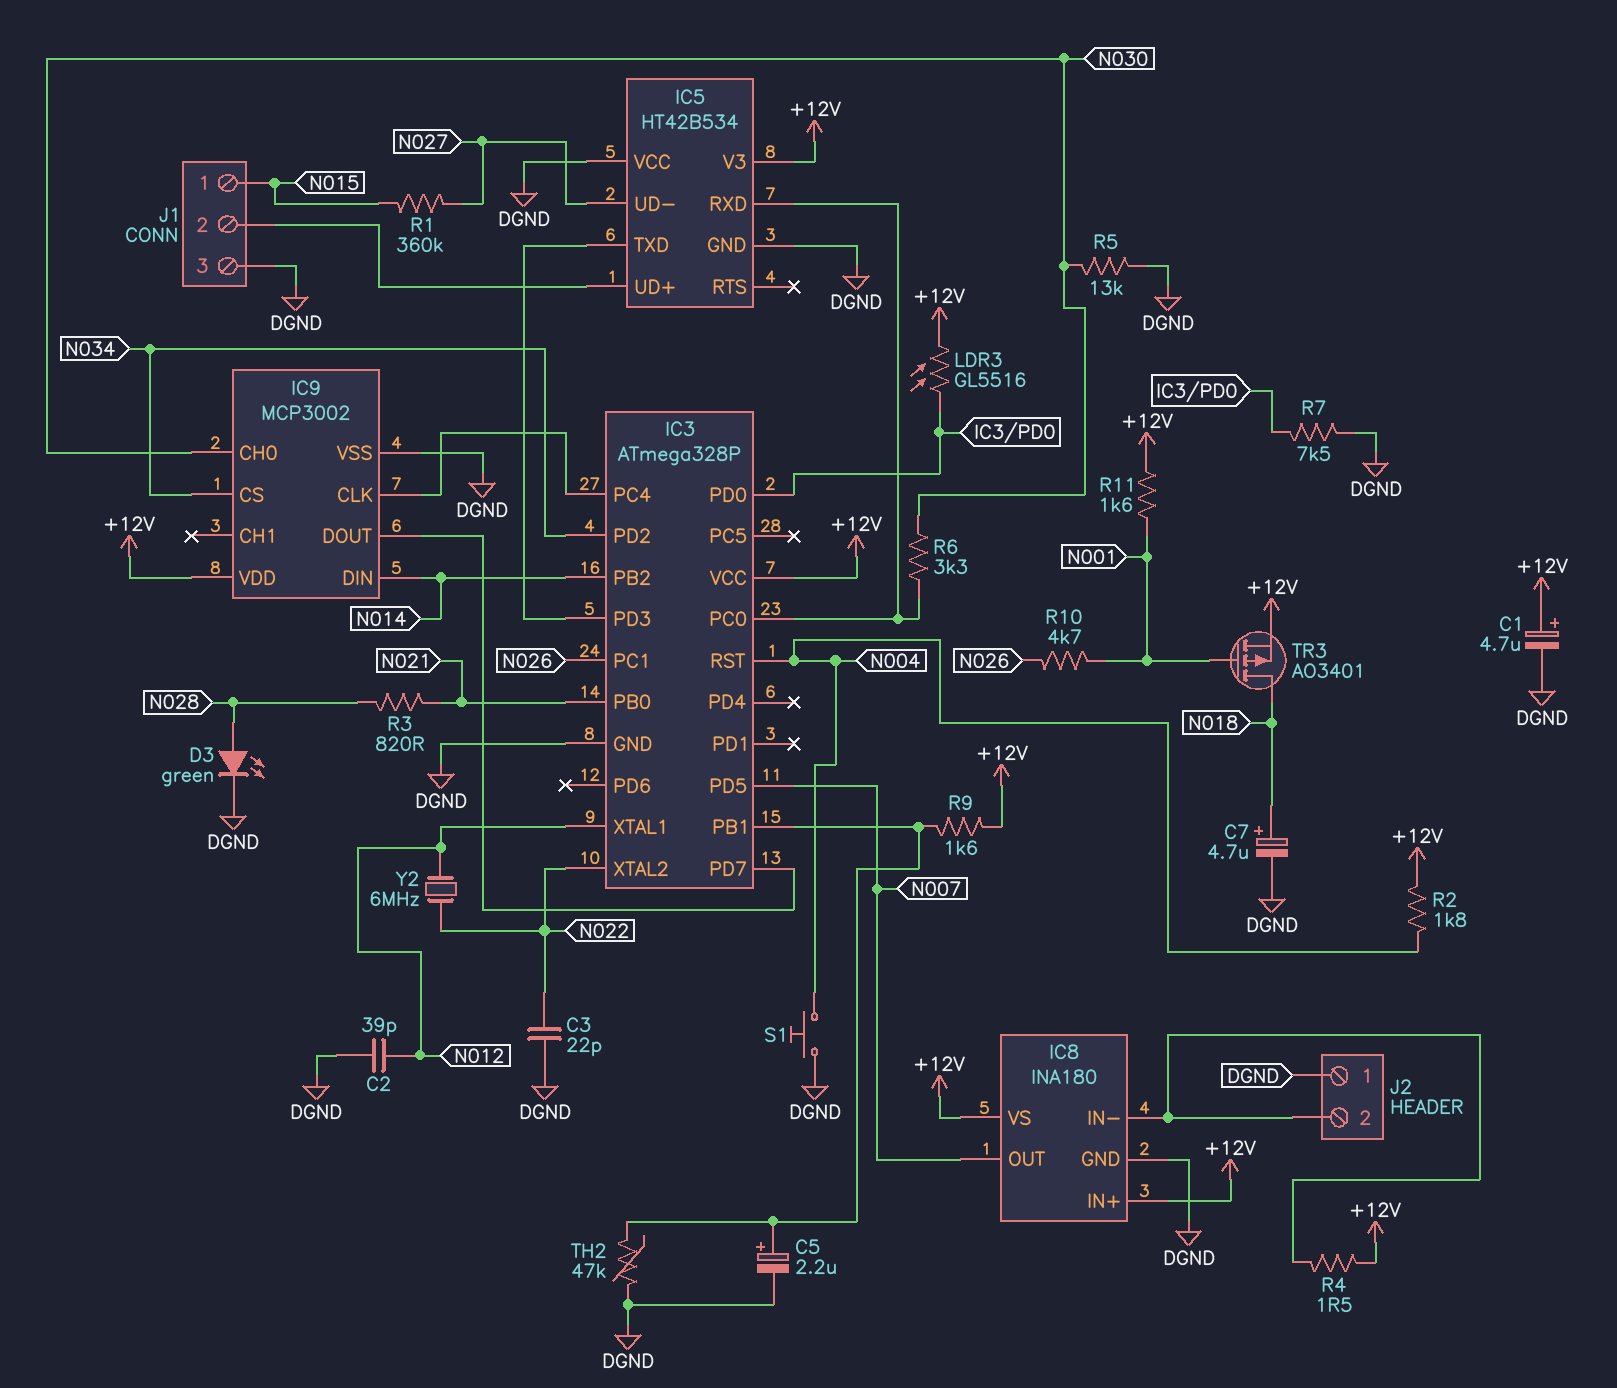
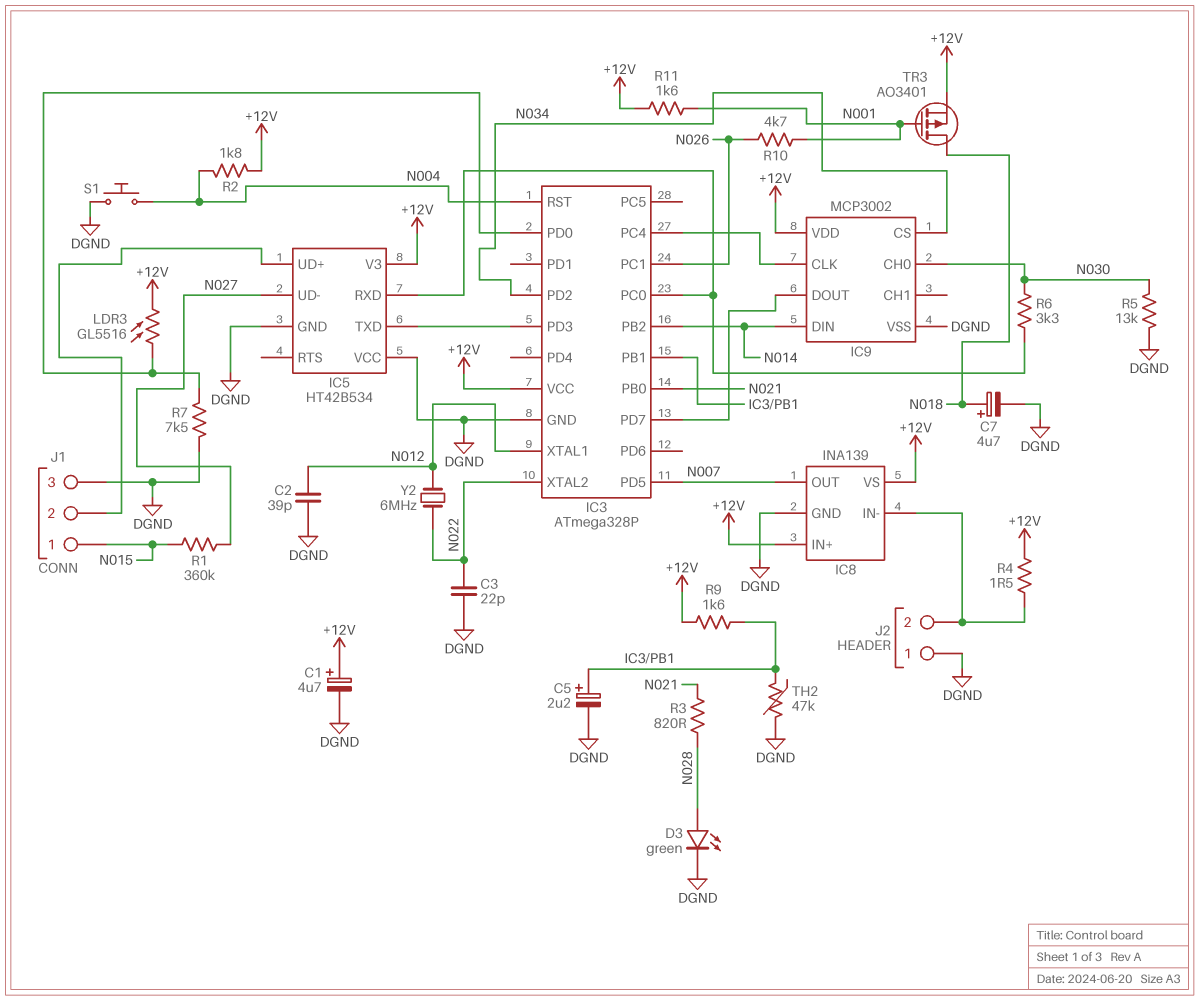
IC8: INA180 -> INA139

